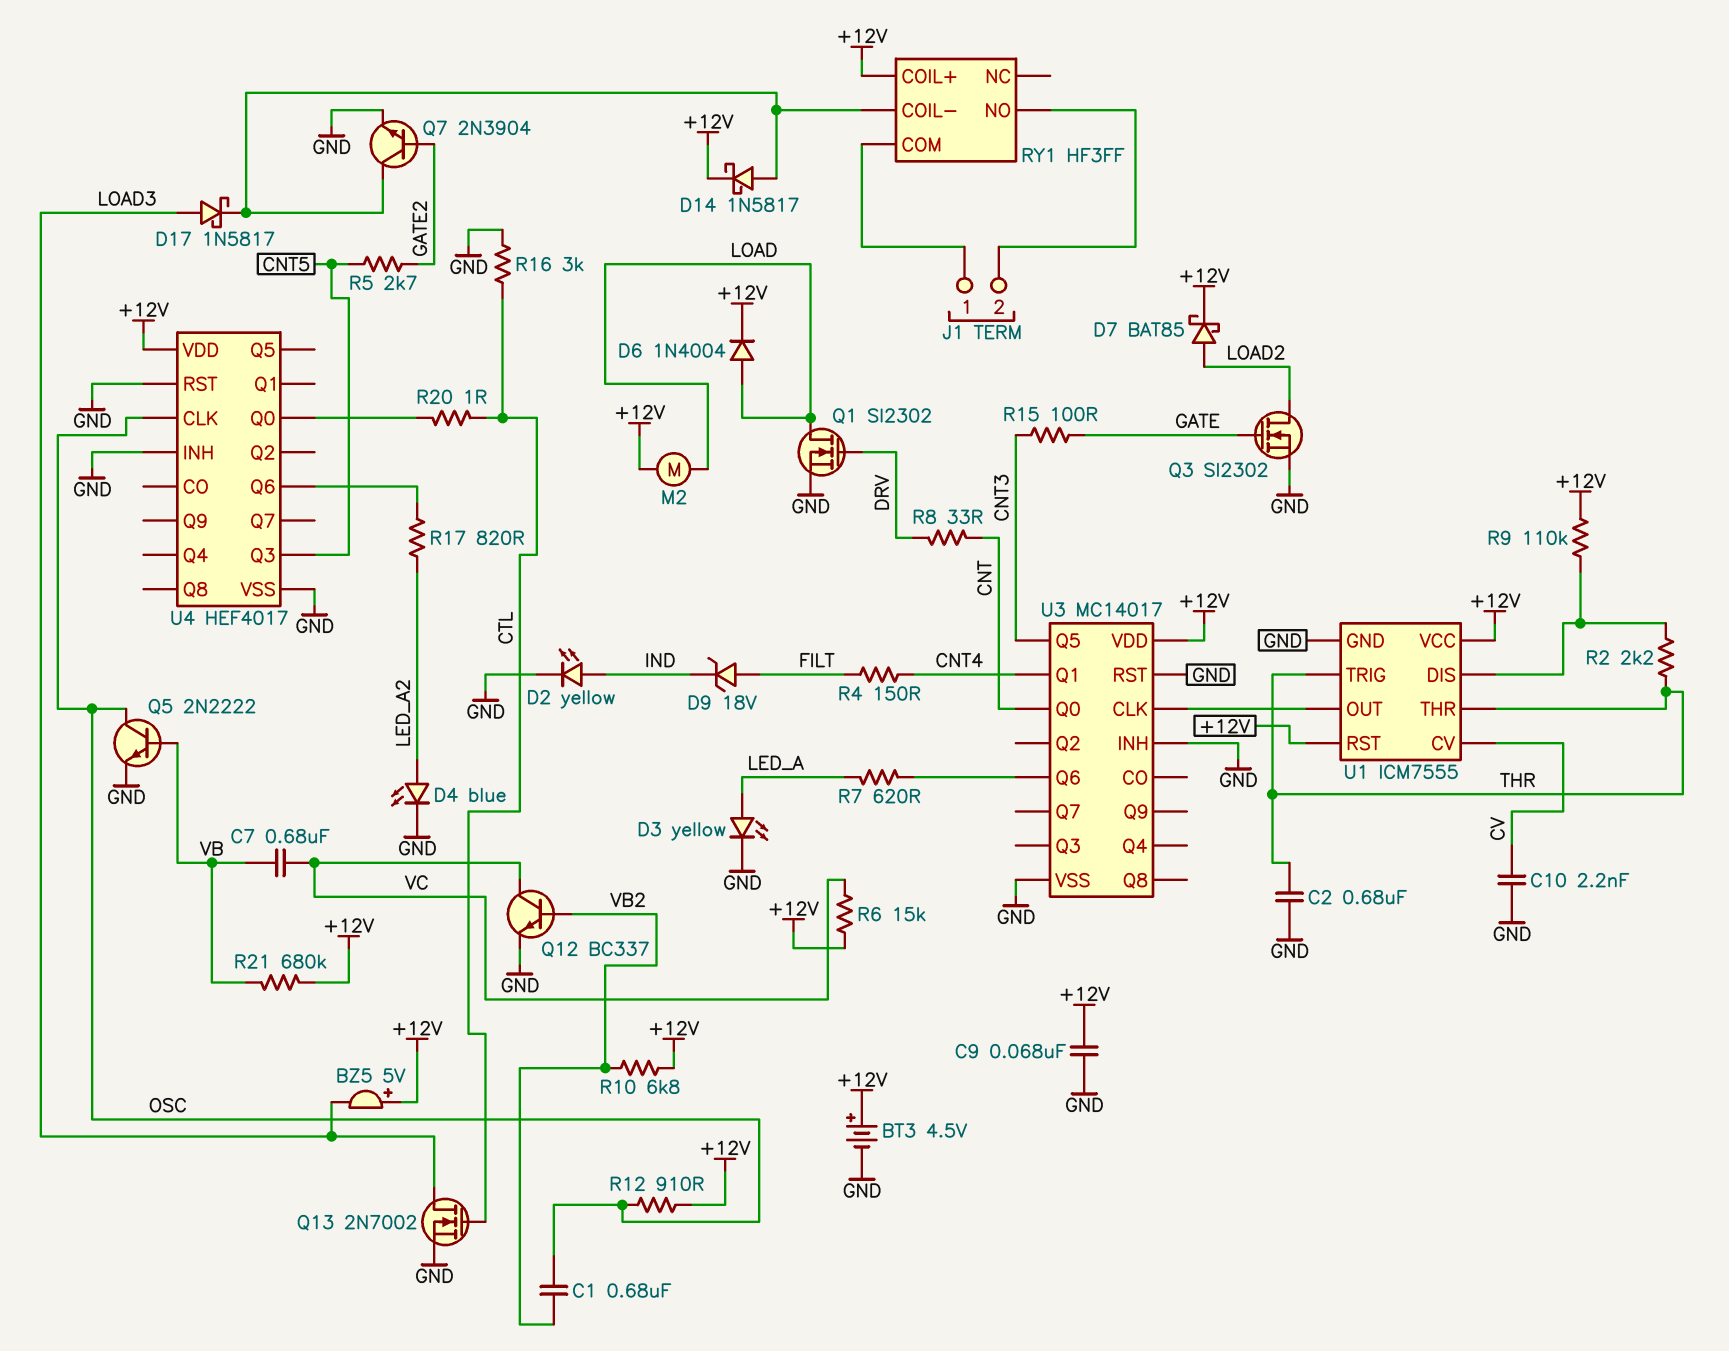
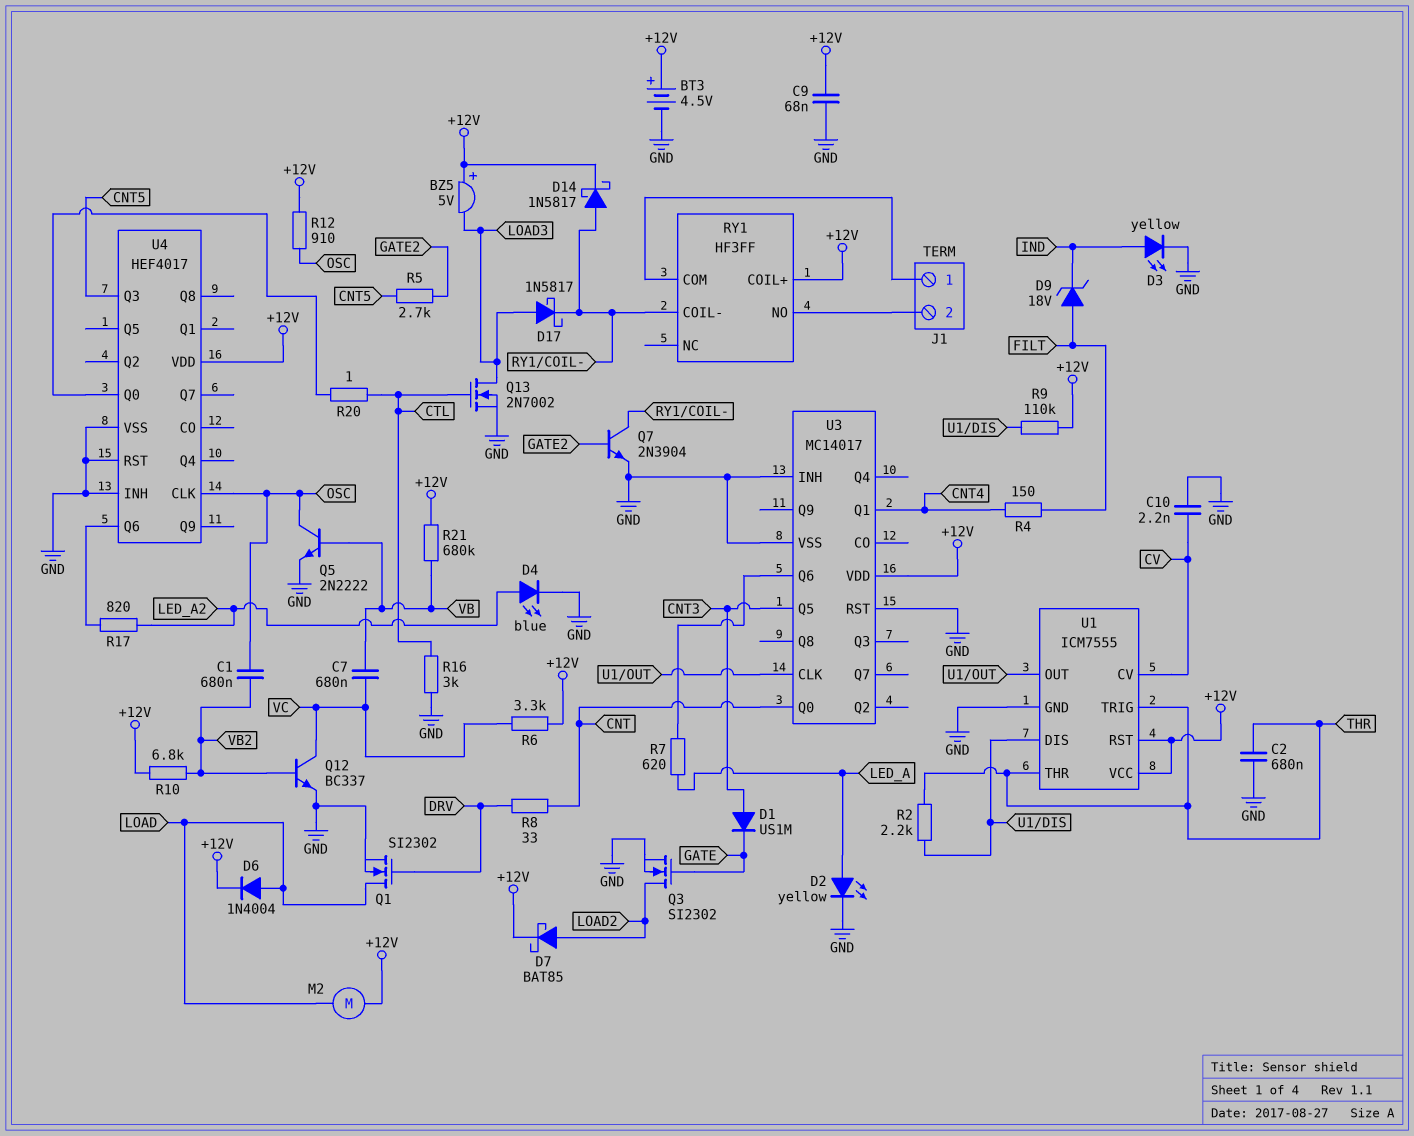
D1: none -> diode US1M (A CNT3, K GATE)
D2: LED yellow (A IND, K GND) -> LED yellow (A LED_A, K GND)
D3: LED yellow (A LED_A, K GND) -> LED yellow (A IND, K GND)
R6: 15k (+12V, VC) -> 3.3k (+12V, VC)
R15: 100 (CNT3, GATE) -> none

